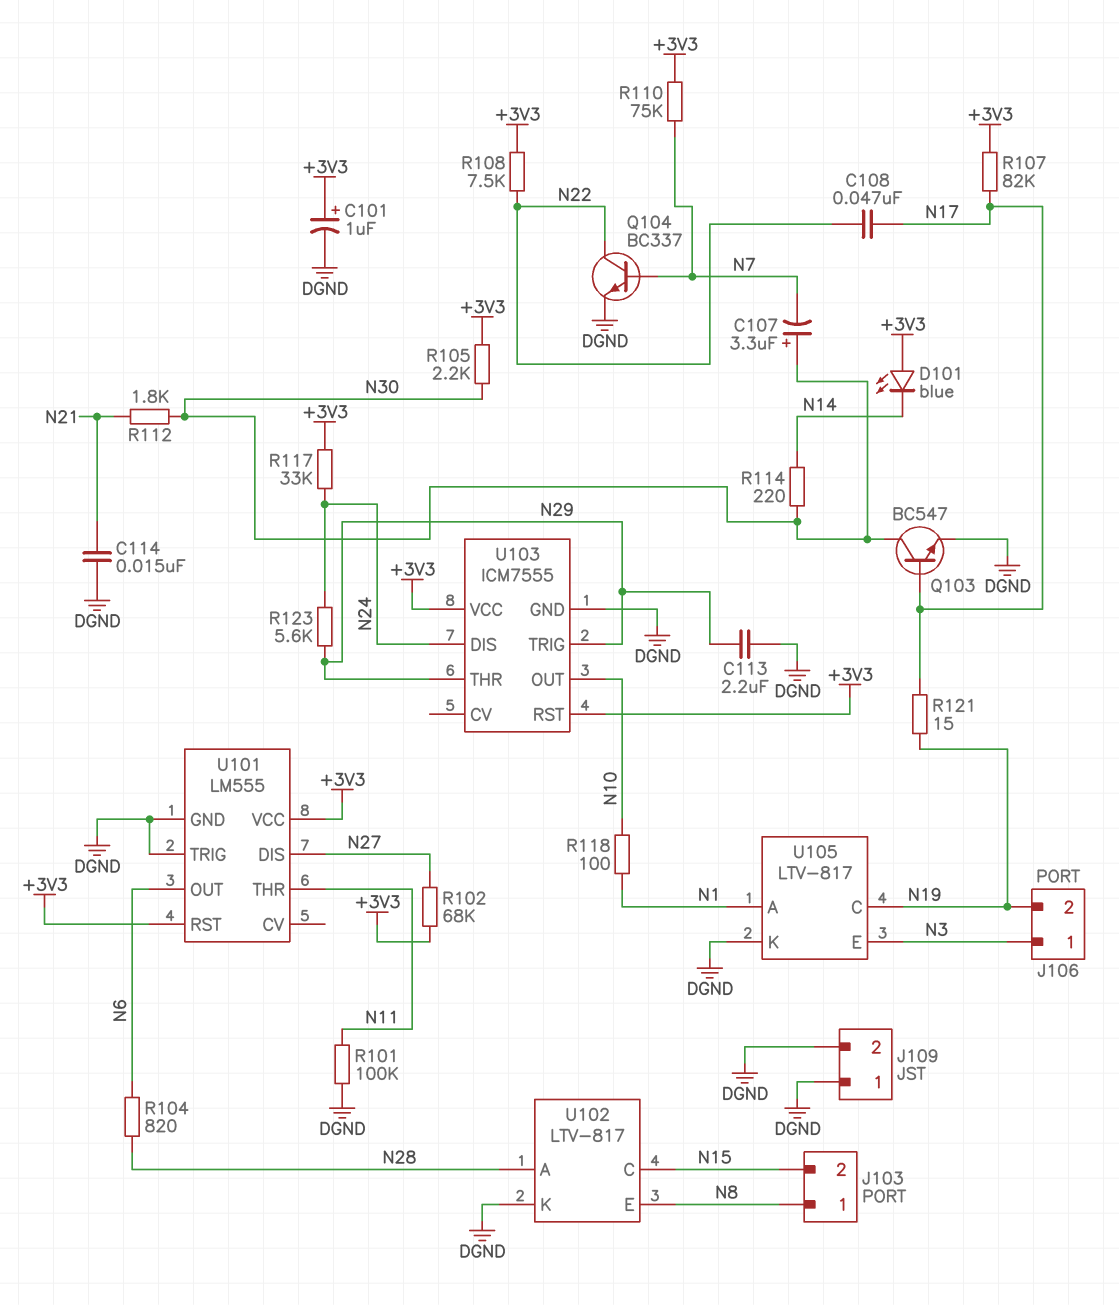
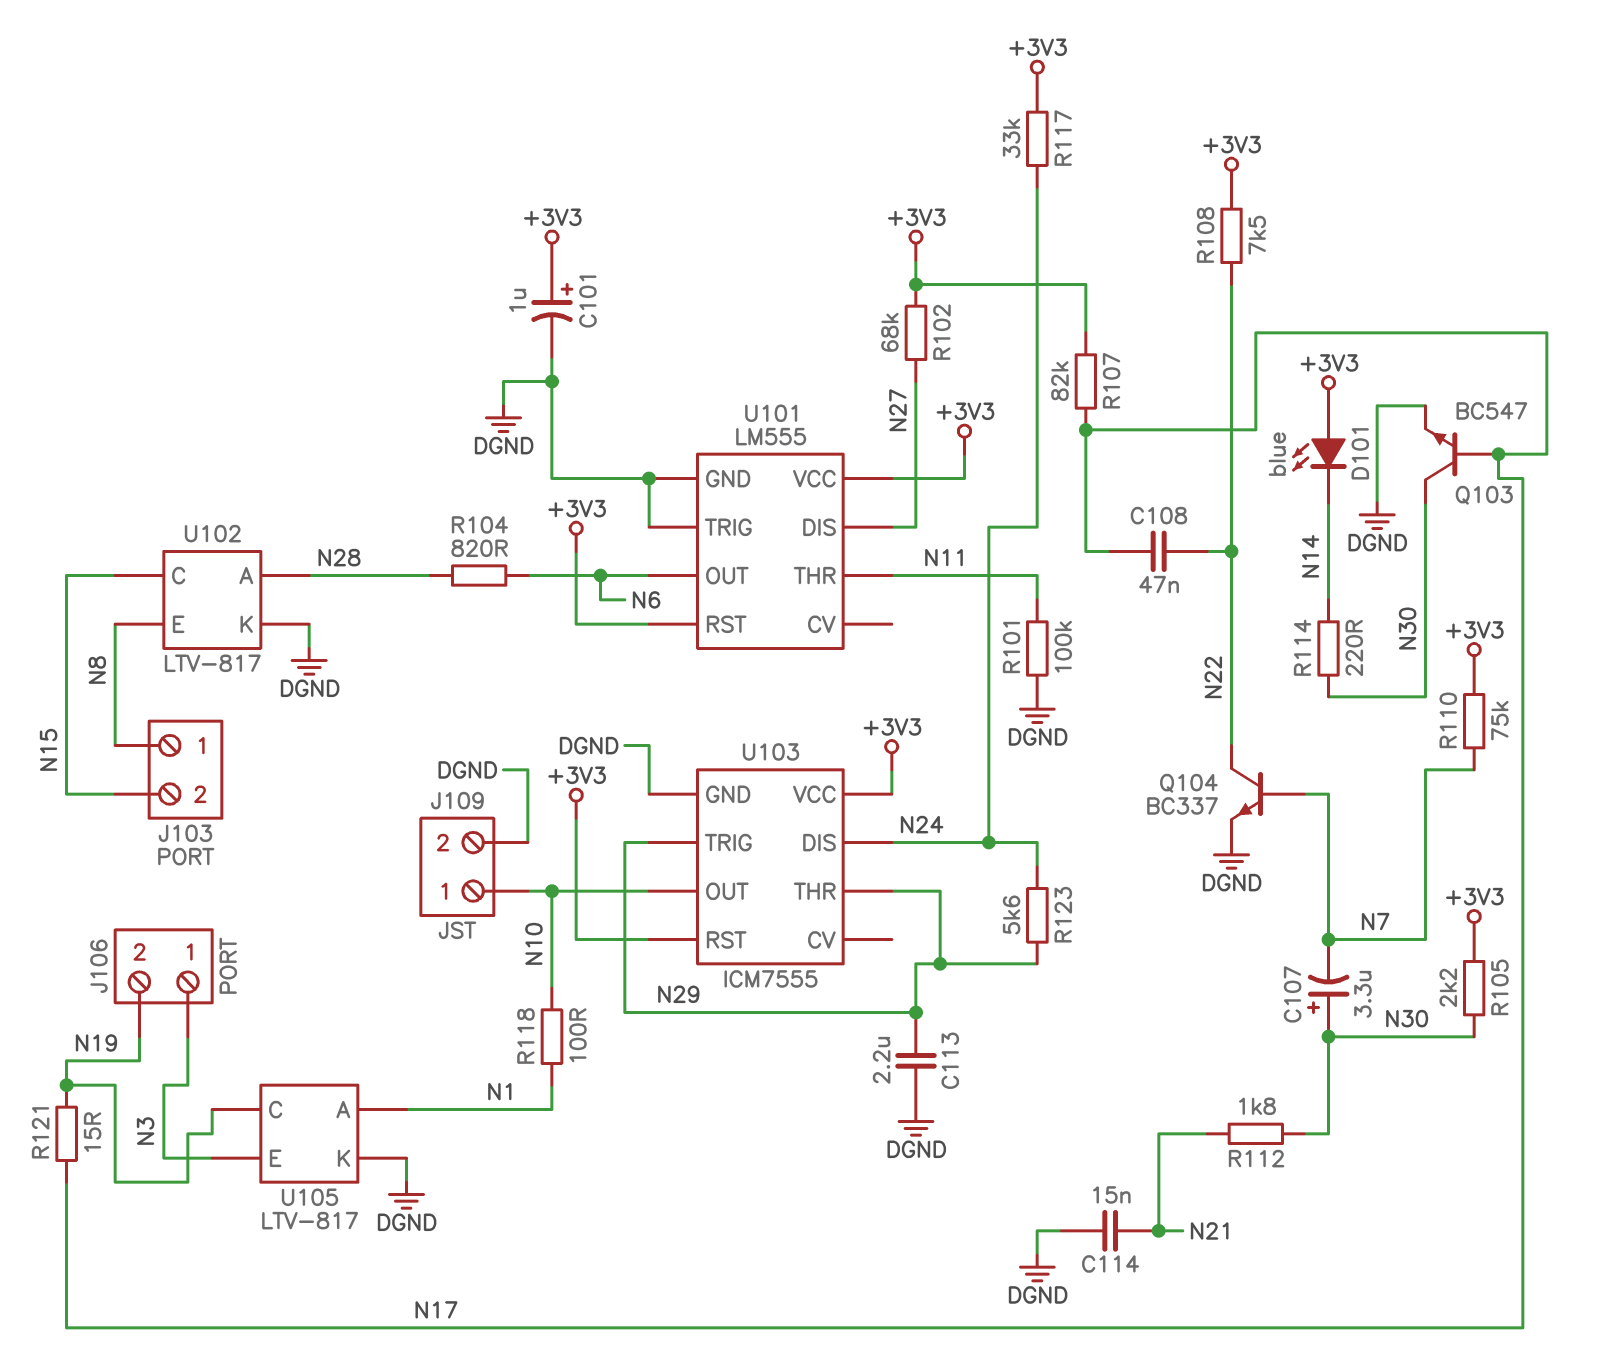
J109 pin 1: DGND -> N10

